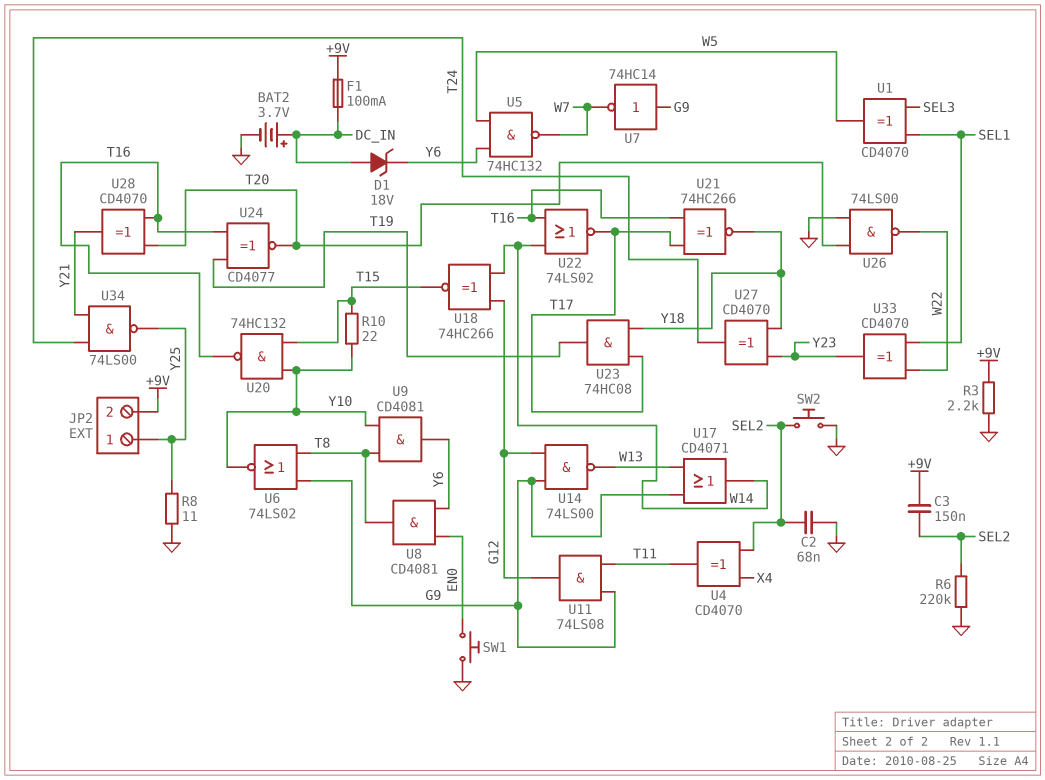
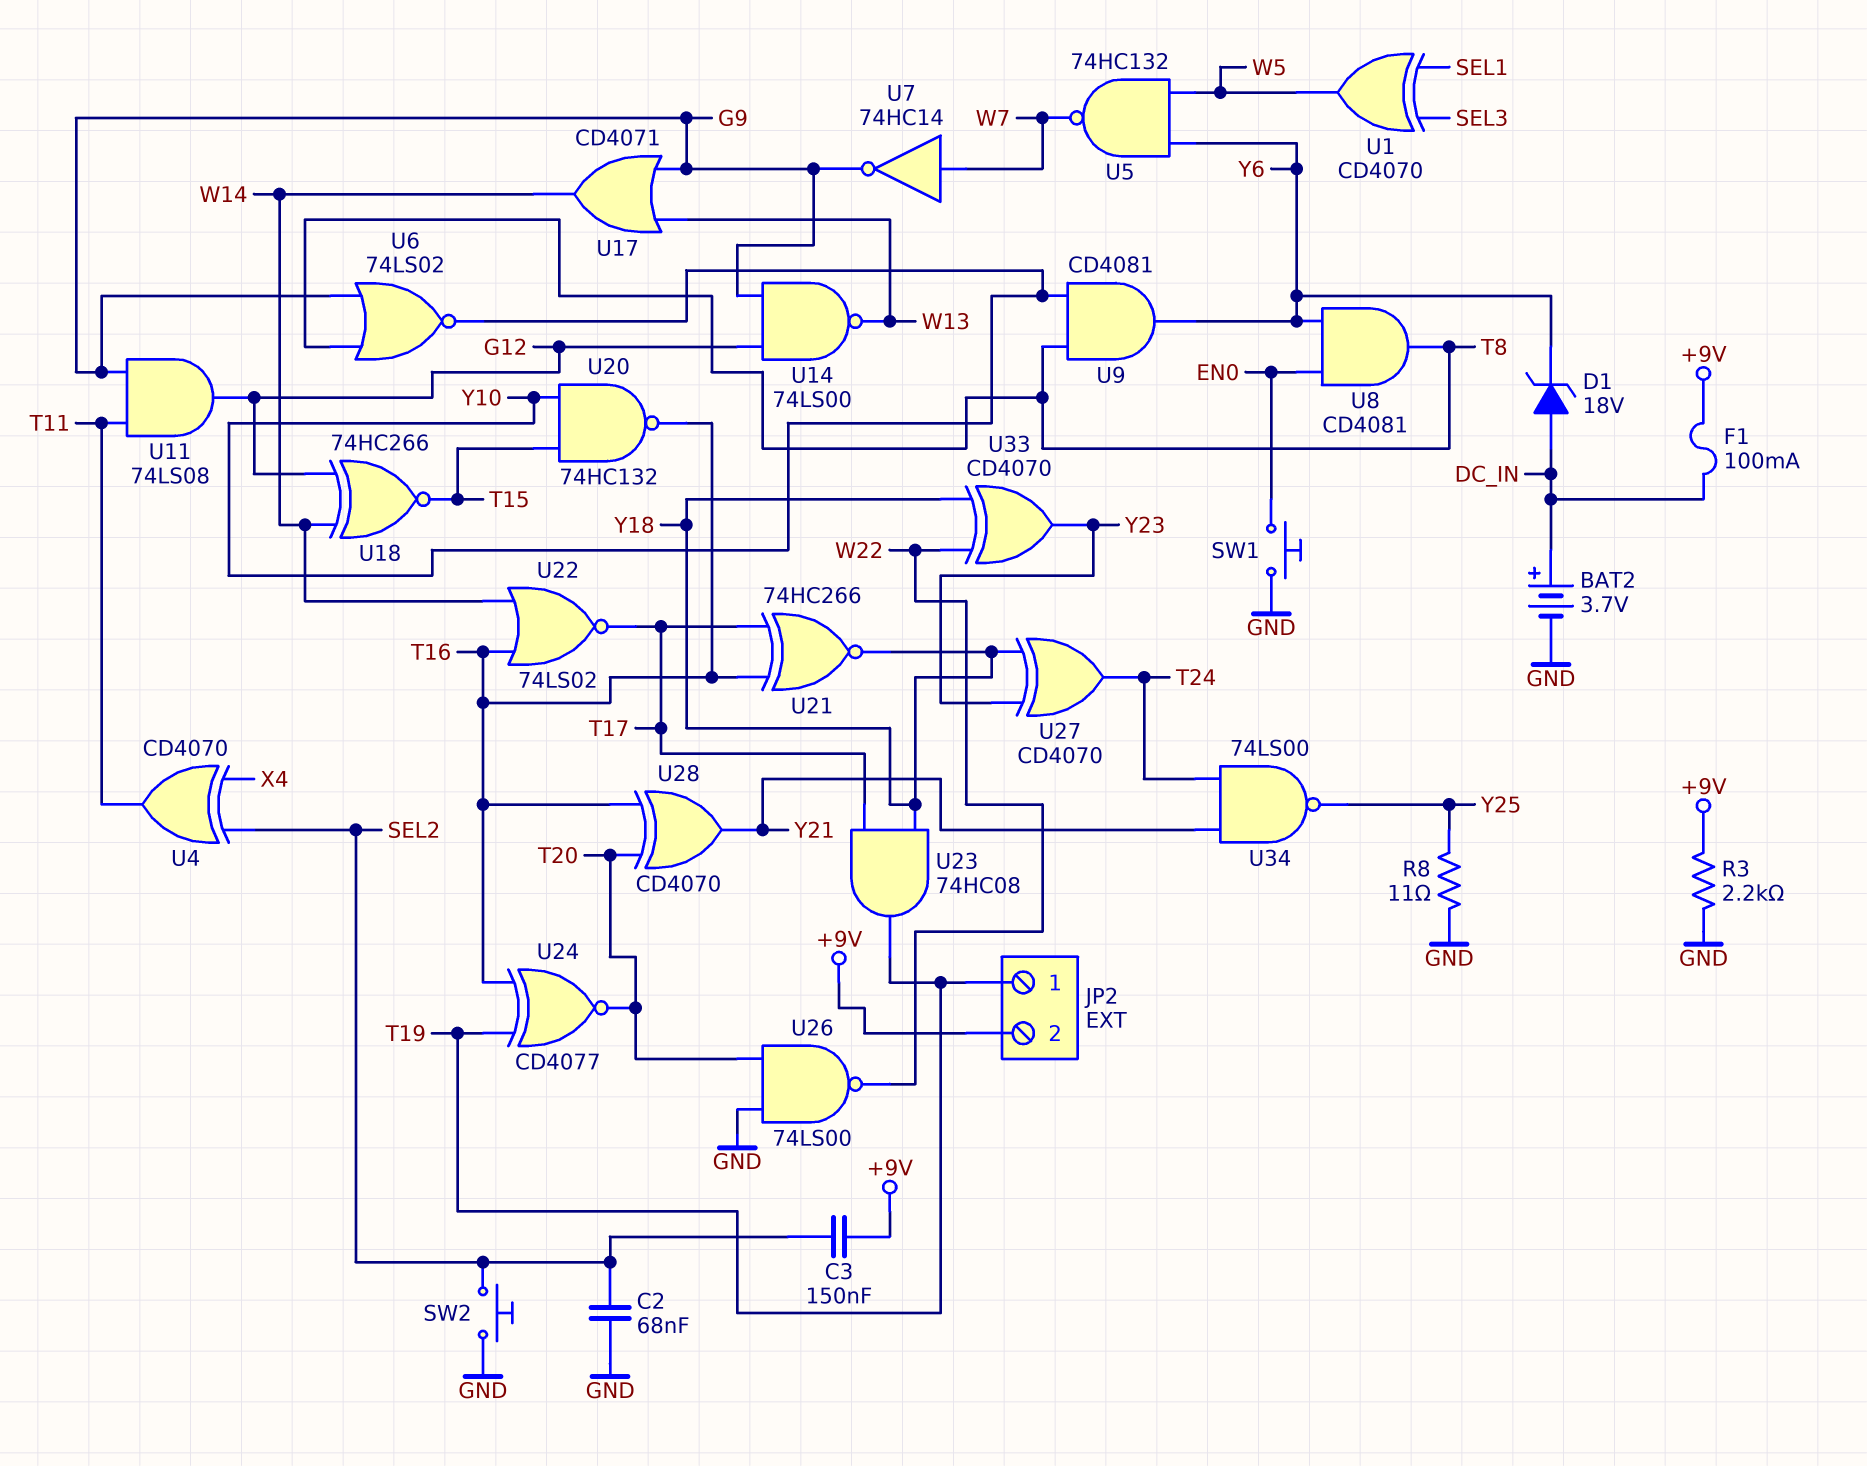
JP2 pin 1: Y25 -> T19
R6: 220k (GND, SEL2) -> none
R10: 22 (T15, Y10) -> none
U7: NOT 74HC14 (in G9, out W7) -> NOT 74HC14 (in W7, out G9)
U33: XOR CD4070 (in SEL1, in W22, out Y23) -> XOR CD4070 (in W22, in Y18, out Y23)

